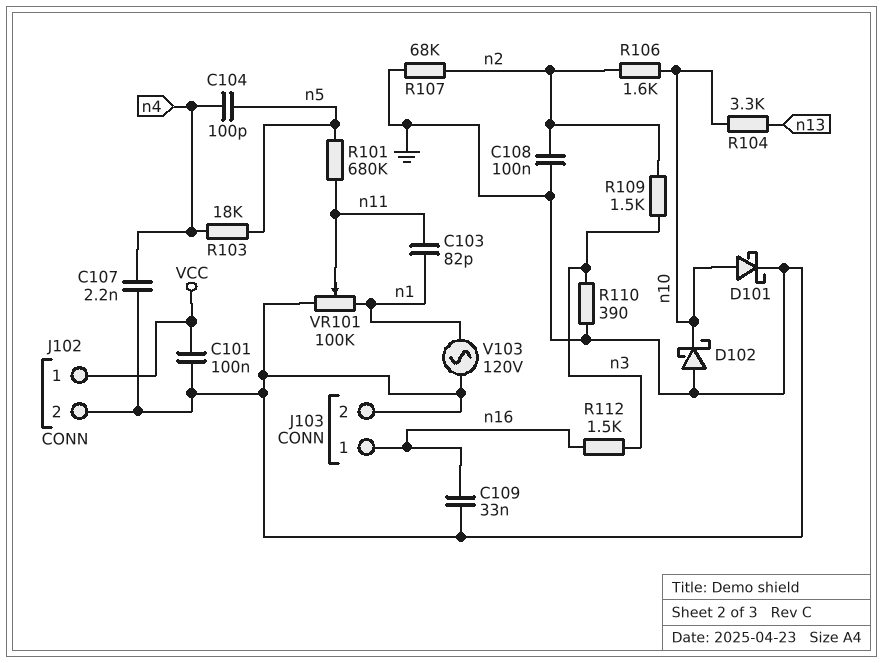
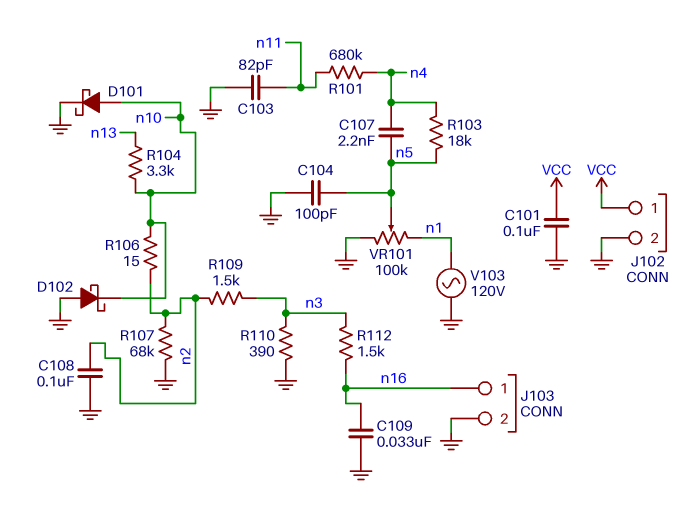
C103: 82pF (n1, n11) -> 82pF (GND, n11)
C104: 100pF (n4, n5) -> 100pF (GND, n5)
C107: 2.2nF (GND, n4) -> 2.2nF (n4, n5)
R101: 680k (n5, n11) -> 680k (n4, n11)
R106: 1.6k (n2, n10) -> 15 (n2, n10)
VR101: 100k (GND, n1, wiper n11) -> 100k (GND, n1, wiper n5)

